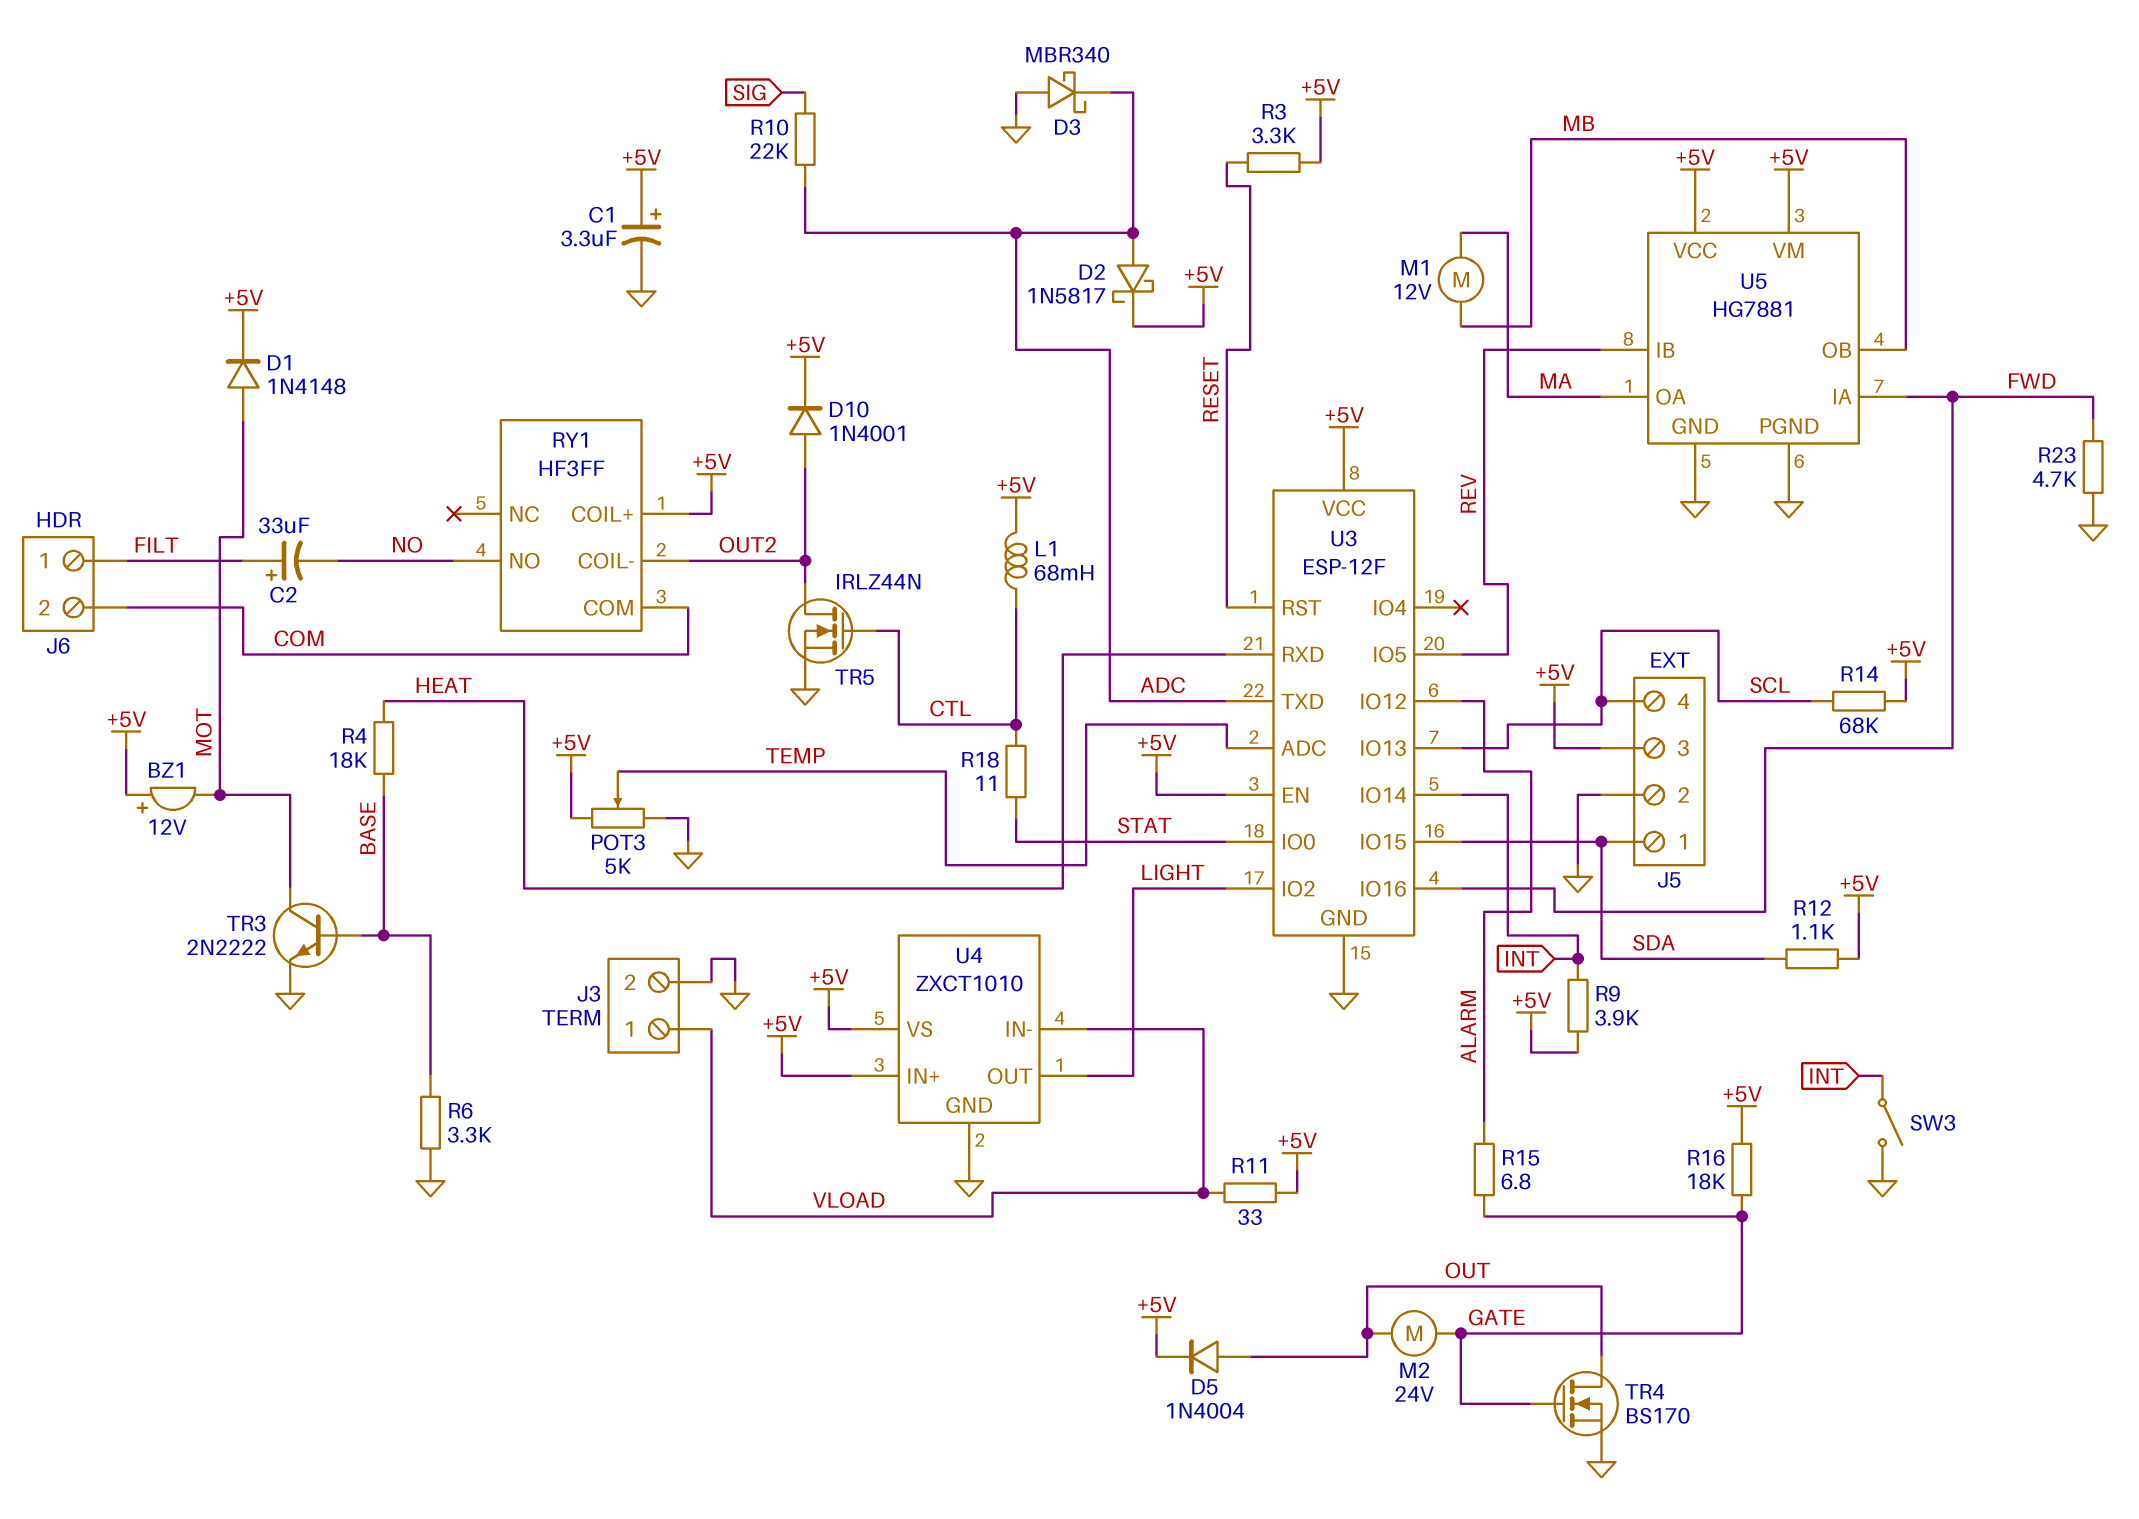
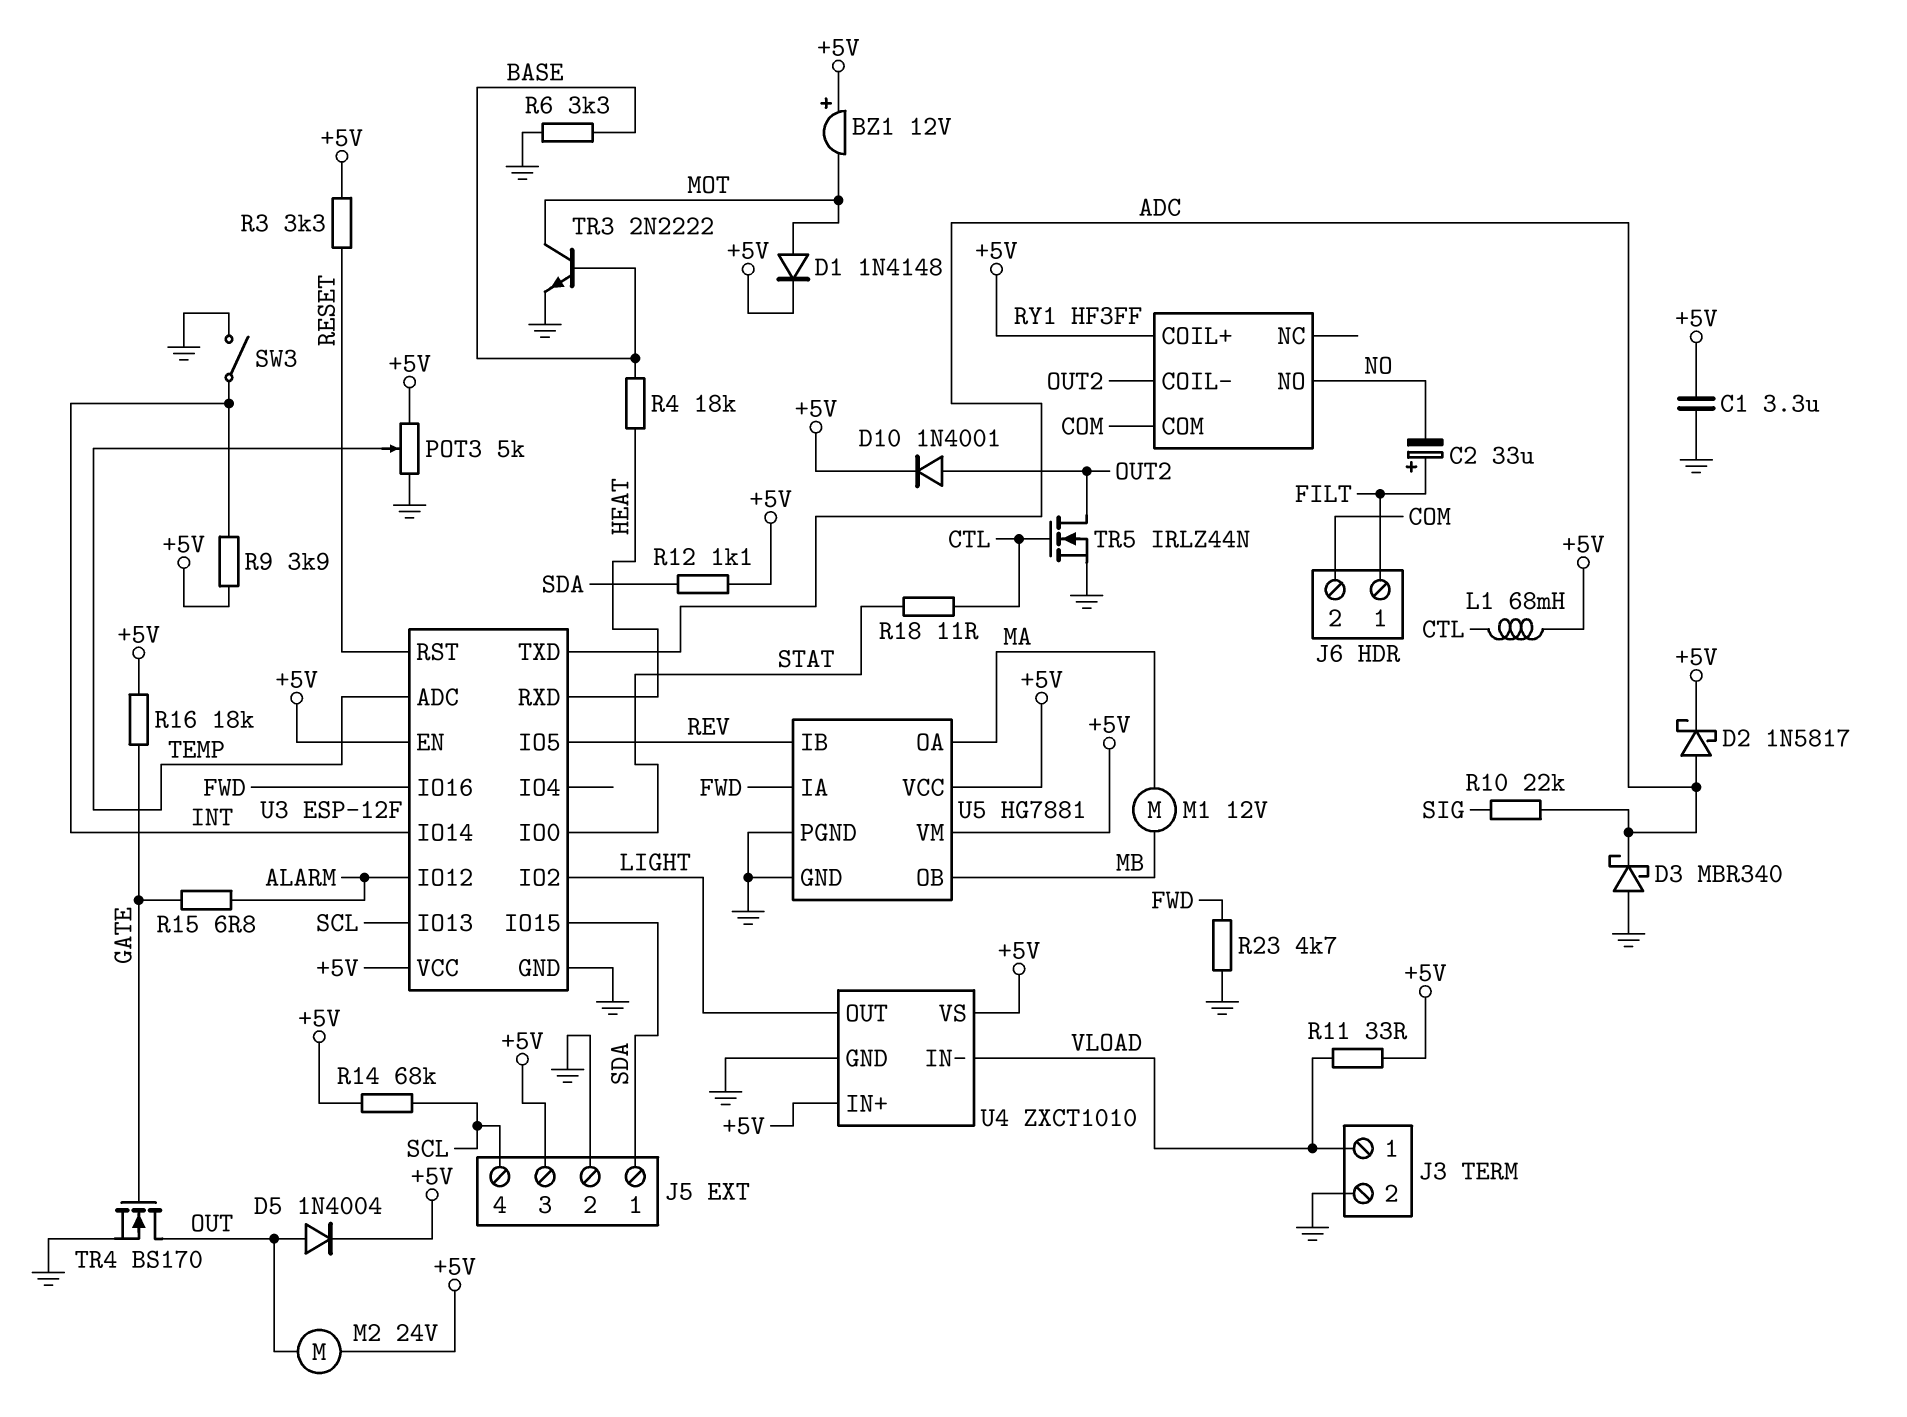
C1: 3.3uF (plus +5V, minus GND) -> 3.3uF (+5V, GND)
M2: motor 24V (GATE, OUT) -> motor 24V (+5V, OUT)

